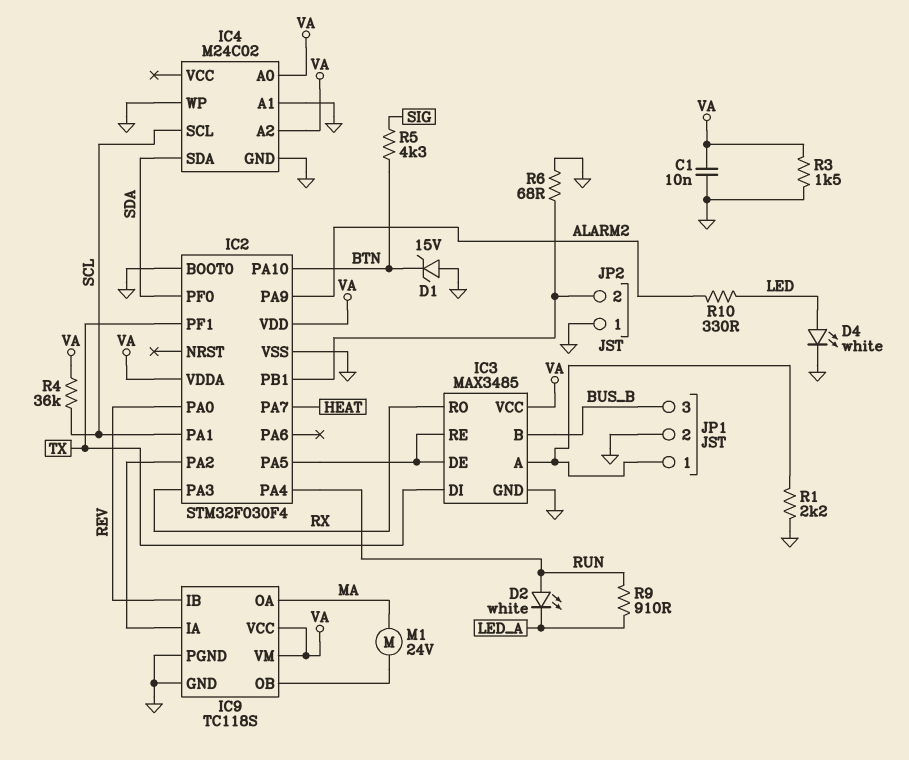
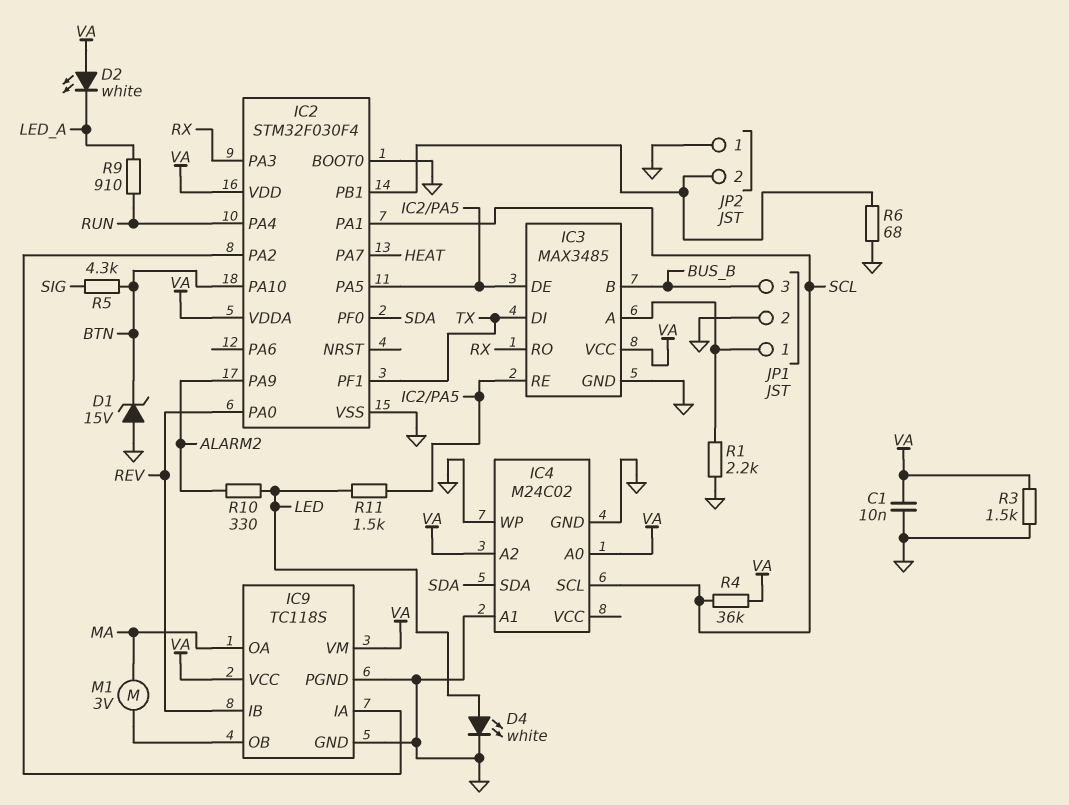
D2: LED white (A RUN, K LED_A) -> LED white (A VA, K LED_A)
M1: motor 24V (IC9/OB, MA) -> motor 3V (IC9/OB, MA)
R11: none -> 1.5k (IC2/PA5, LED)

